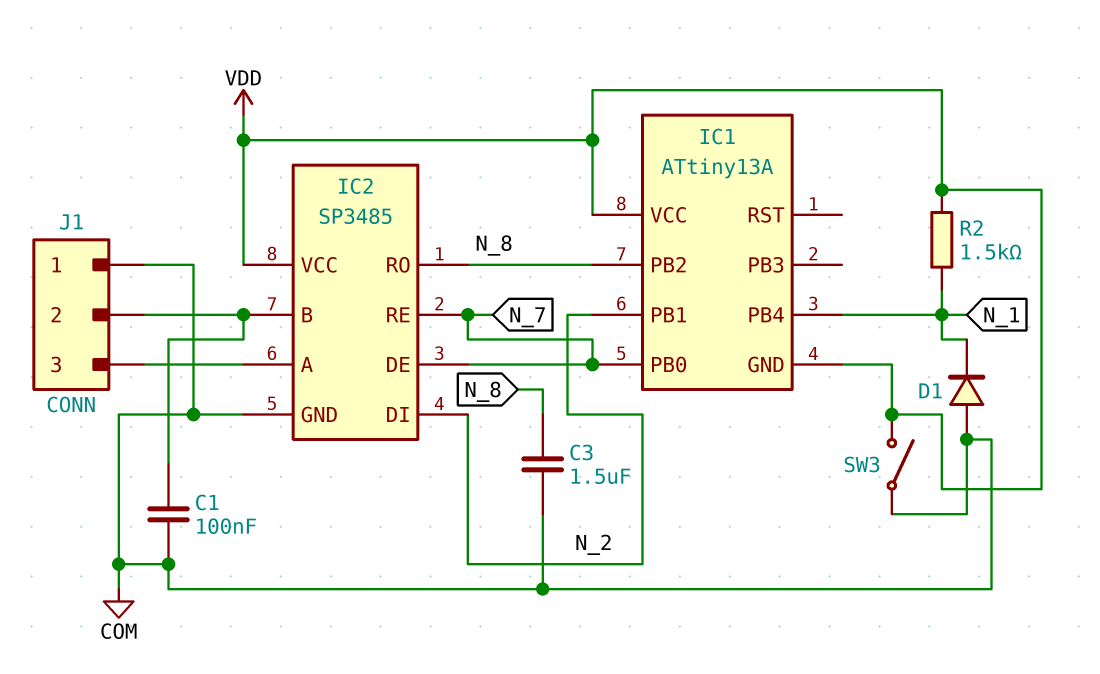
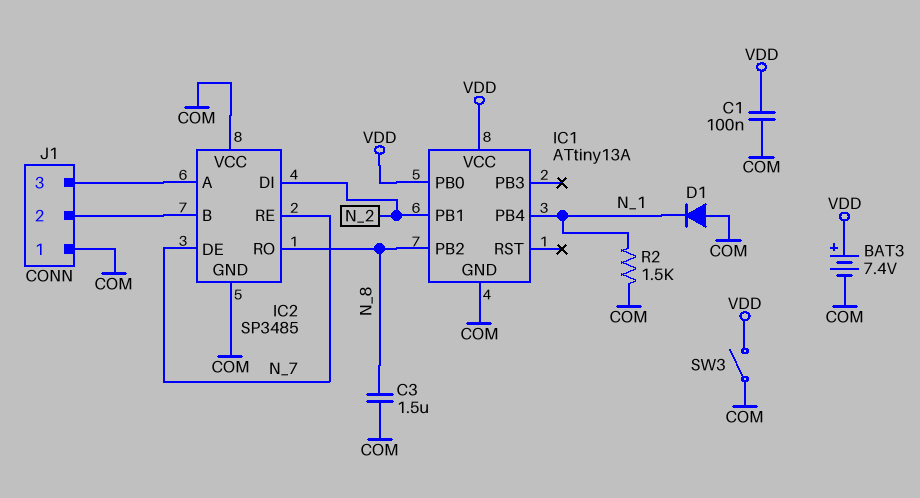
BAT3: none -> 7.4V (plus VDD, minus COM)
C1: 100nF (COM, IC2/B) -> 100nF (COM, VDD)
IC1 pin GND: VDD -> COM
IC1 pin PB0: N_7 -> VDD
IC2 pin VCC: VDD -> COM
R2: 1.5k (N_1, VDD) -> 1.5k (COM, N_1)

